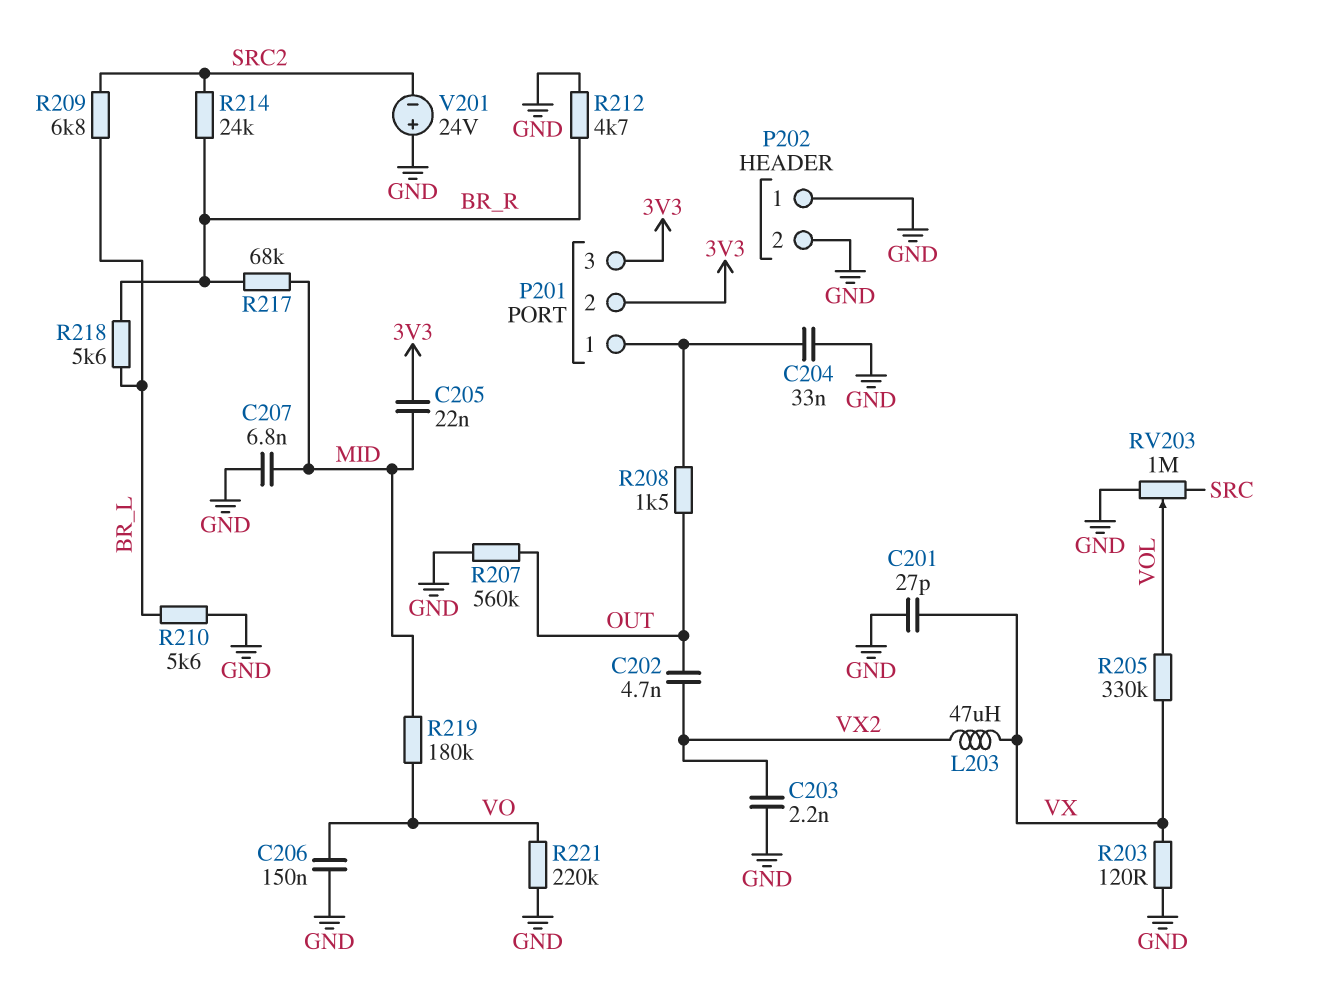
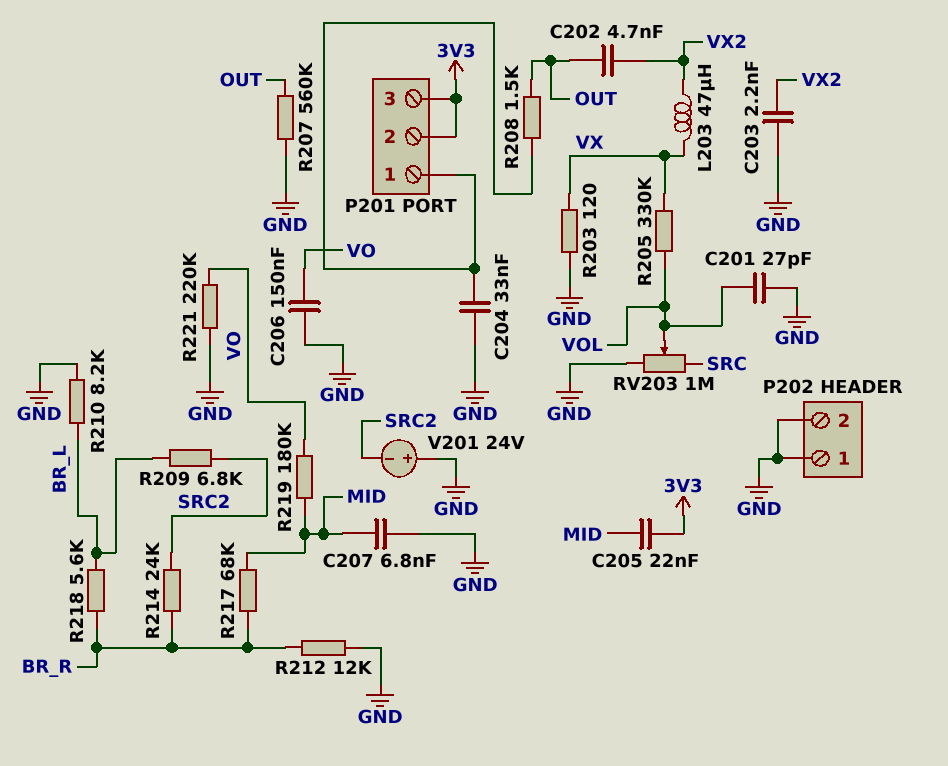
C201: 27pF (GND, VX) -> 27pF (GND, VOL)
R210: 5.6k (BR_L, GND) -> 8.2k (BR_L, GND)
R212: 4.7k (BR_R, GND) -> 12k (BR_R, GND)

